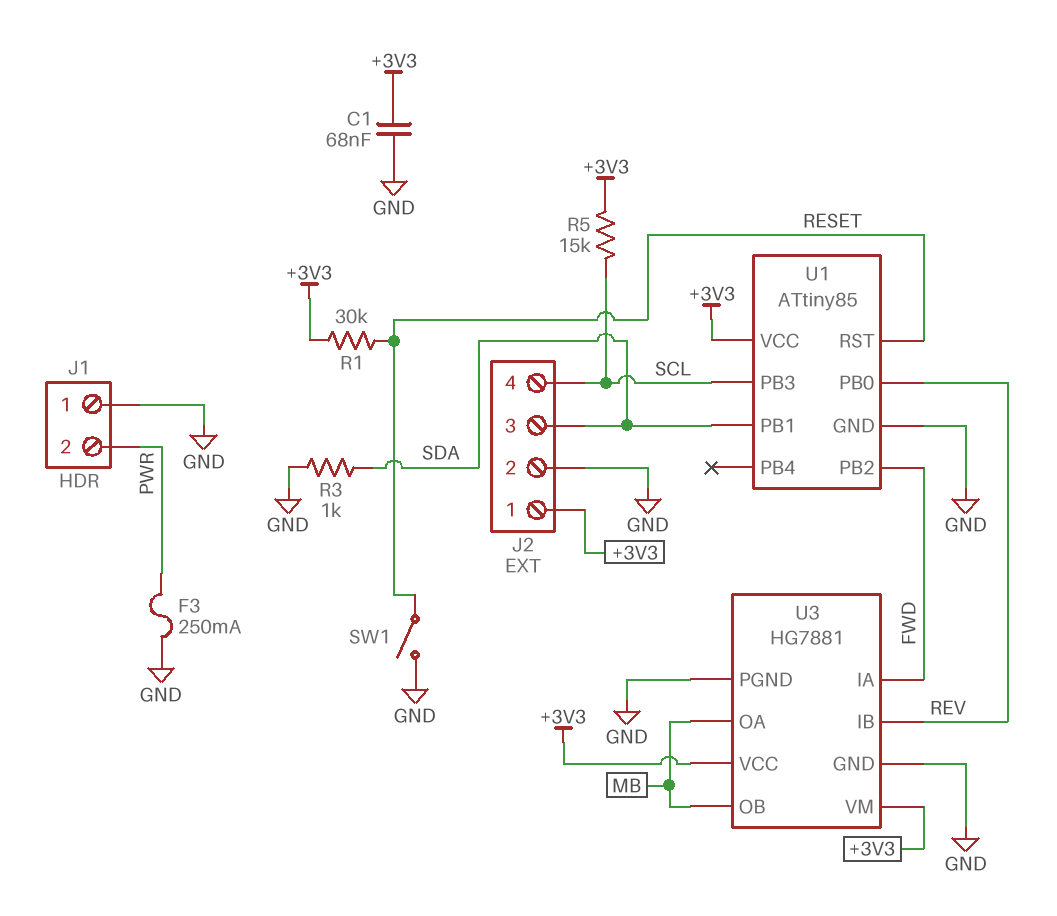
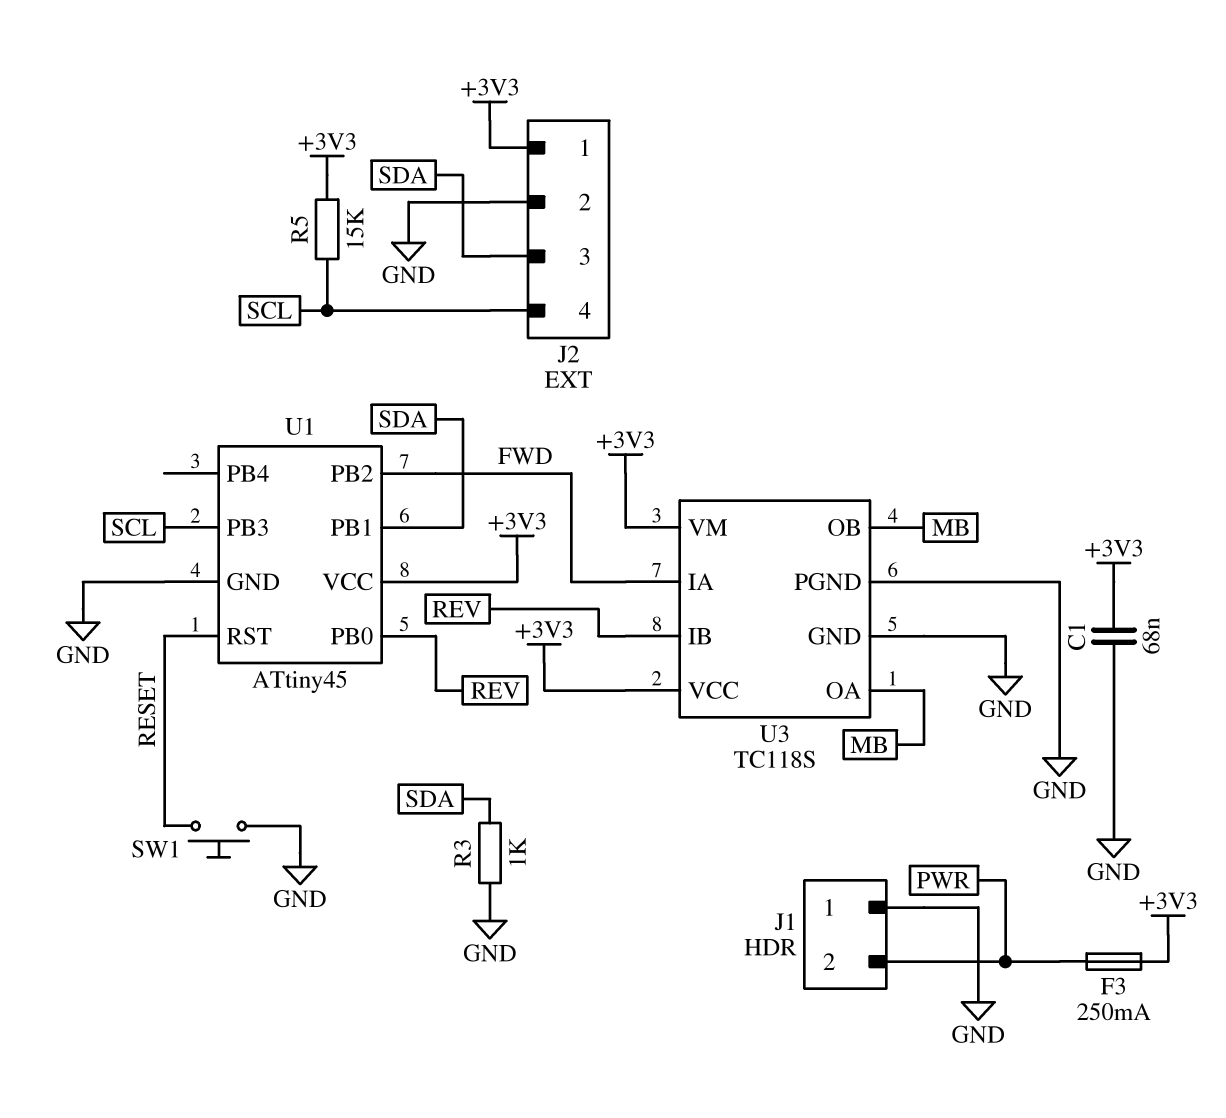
F3: 250mA (GND, PWR) -> 250mA (+3V3, PWR)
R1: 30k (+3V3, RESET) -> none
SW1: switch (GND, RESET) -> button (GND, RESET)
U1: ATtiny85 -> ATtiny45
U3: HG7881 -> TC118S

